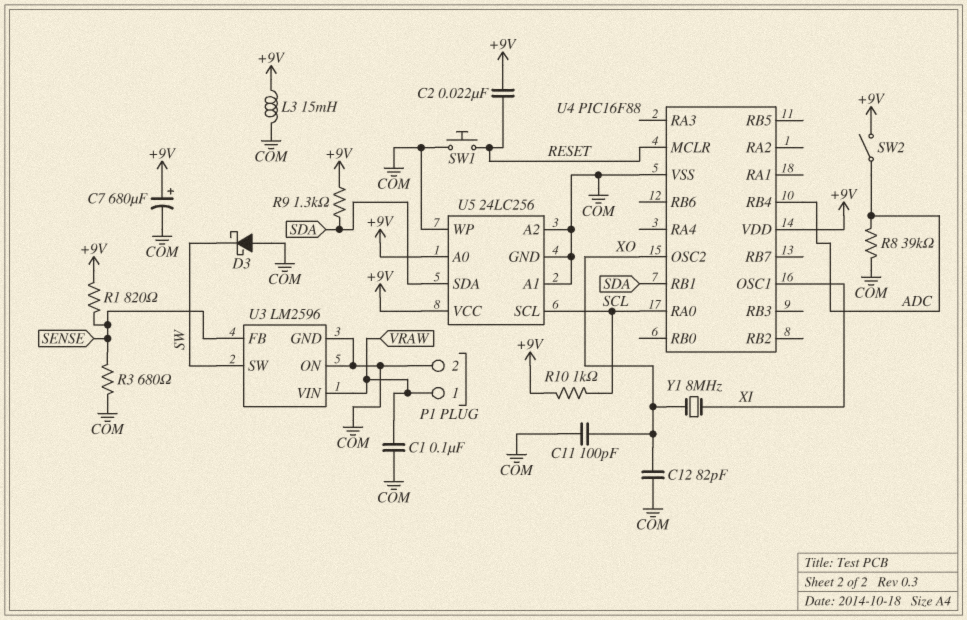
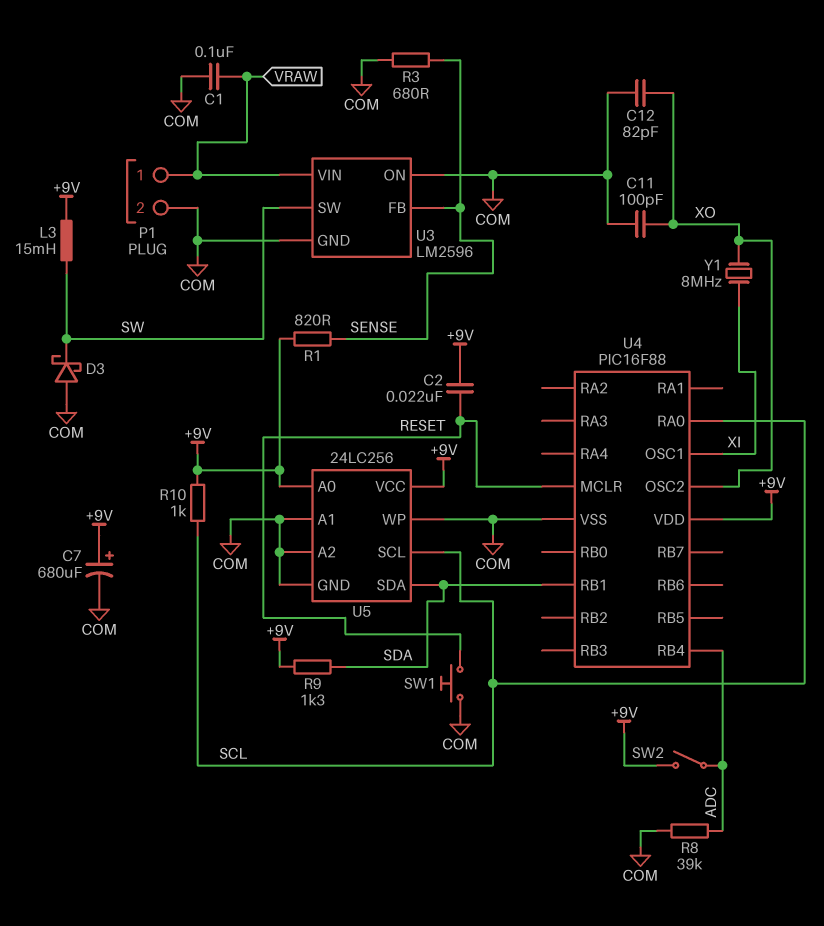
L3: 15mH (+9V, COM) -> 15mH (+9V, SW)

